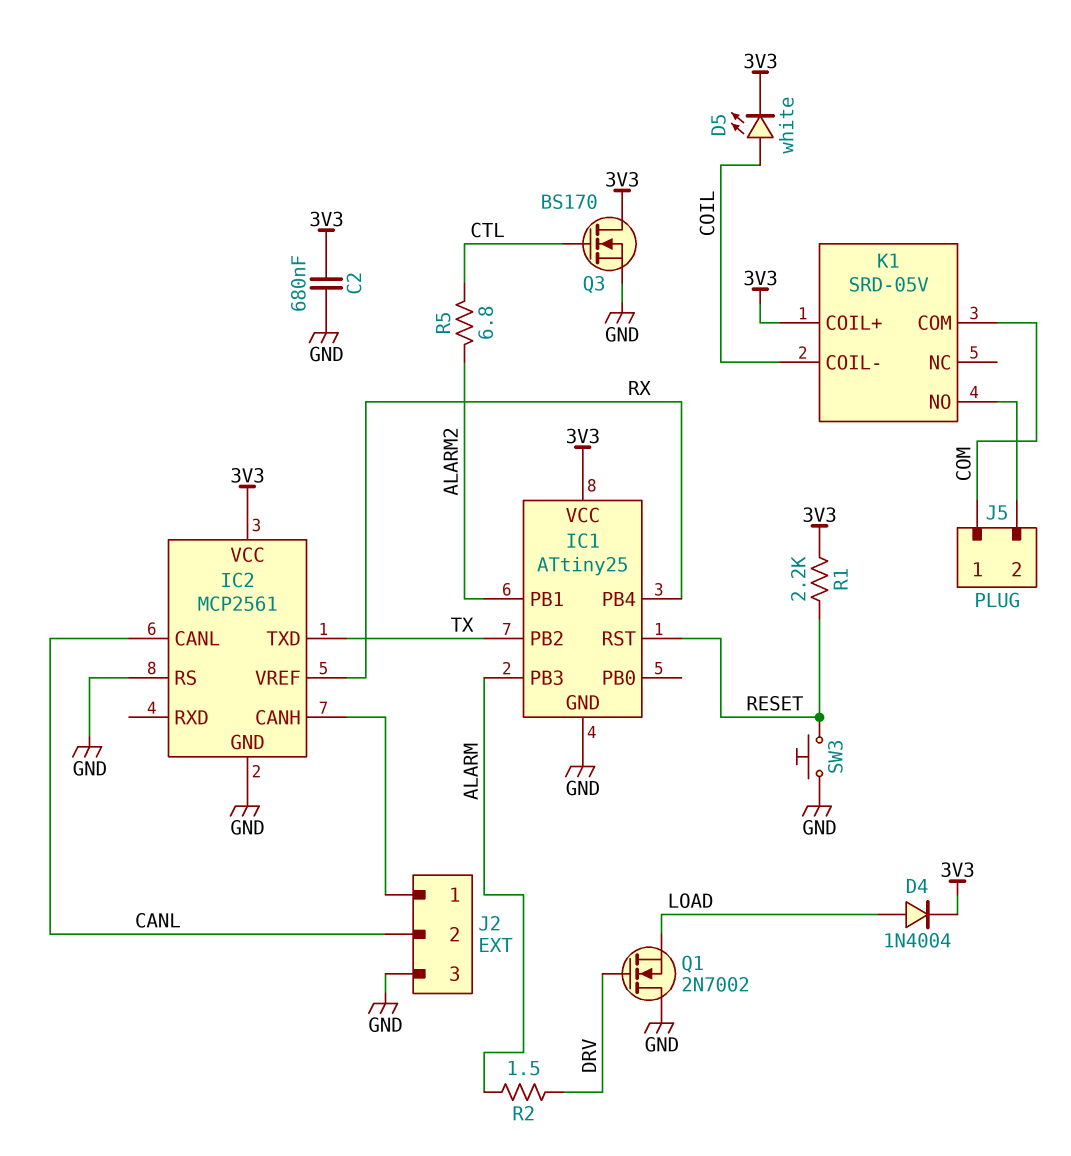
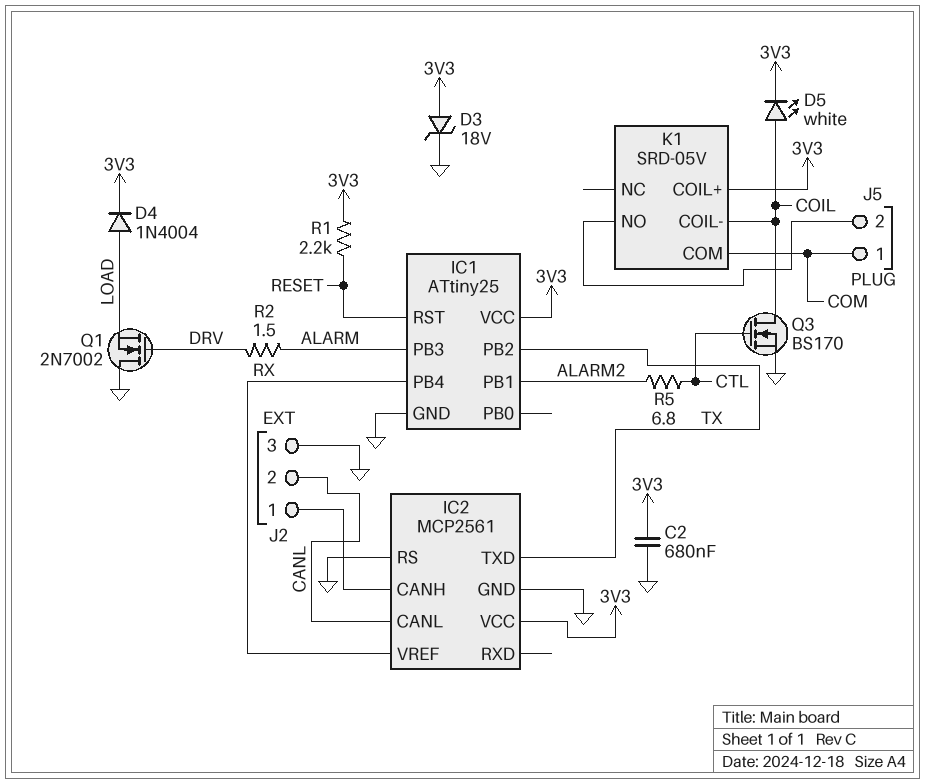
D3: none -> zener 18V (A 3V3, K GND)
Q3: NMOS BS170 (G CTL, D 3V3, S GND) -> NMOS BS170 (G CTL, D COIL, S GND)
SW3: button (GND, RESET) -> none

